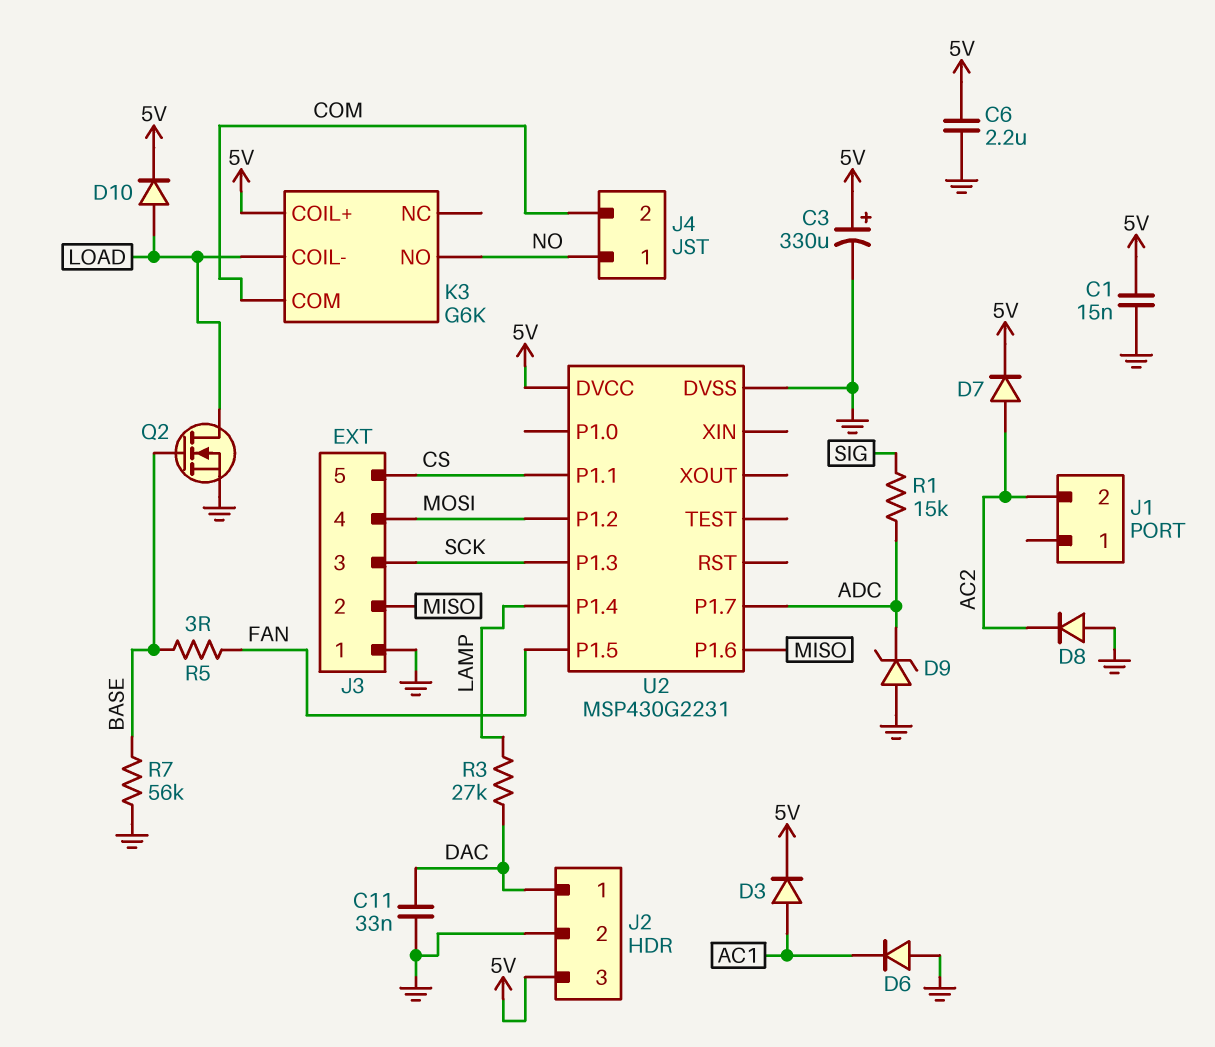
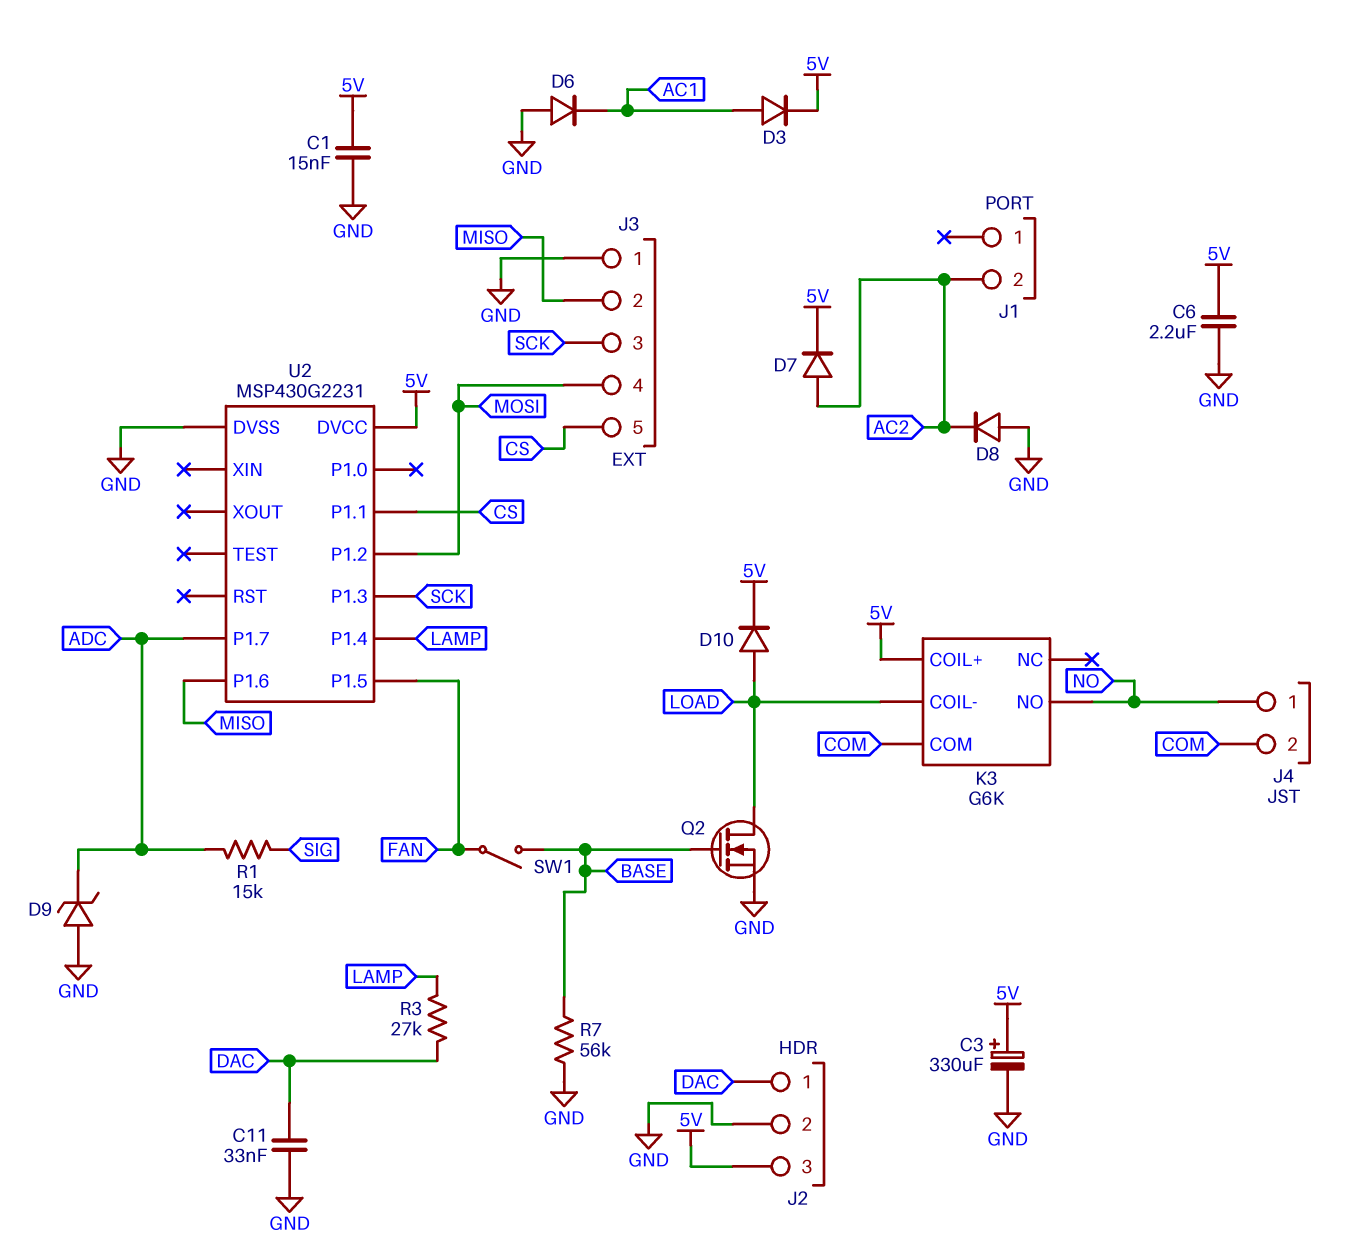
R5: 3 (BASE, FAN) -> none
SW1: none -> switch (BASE, FAN)

